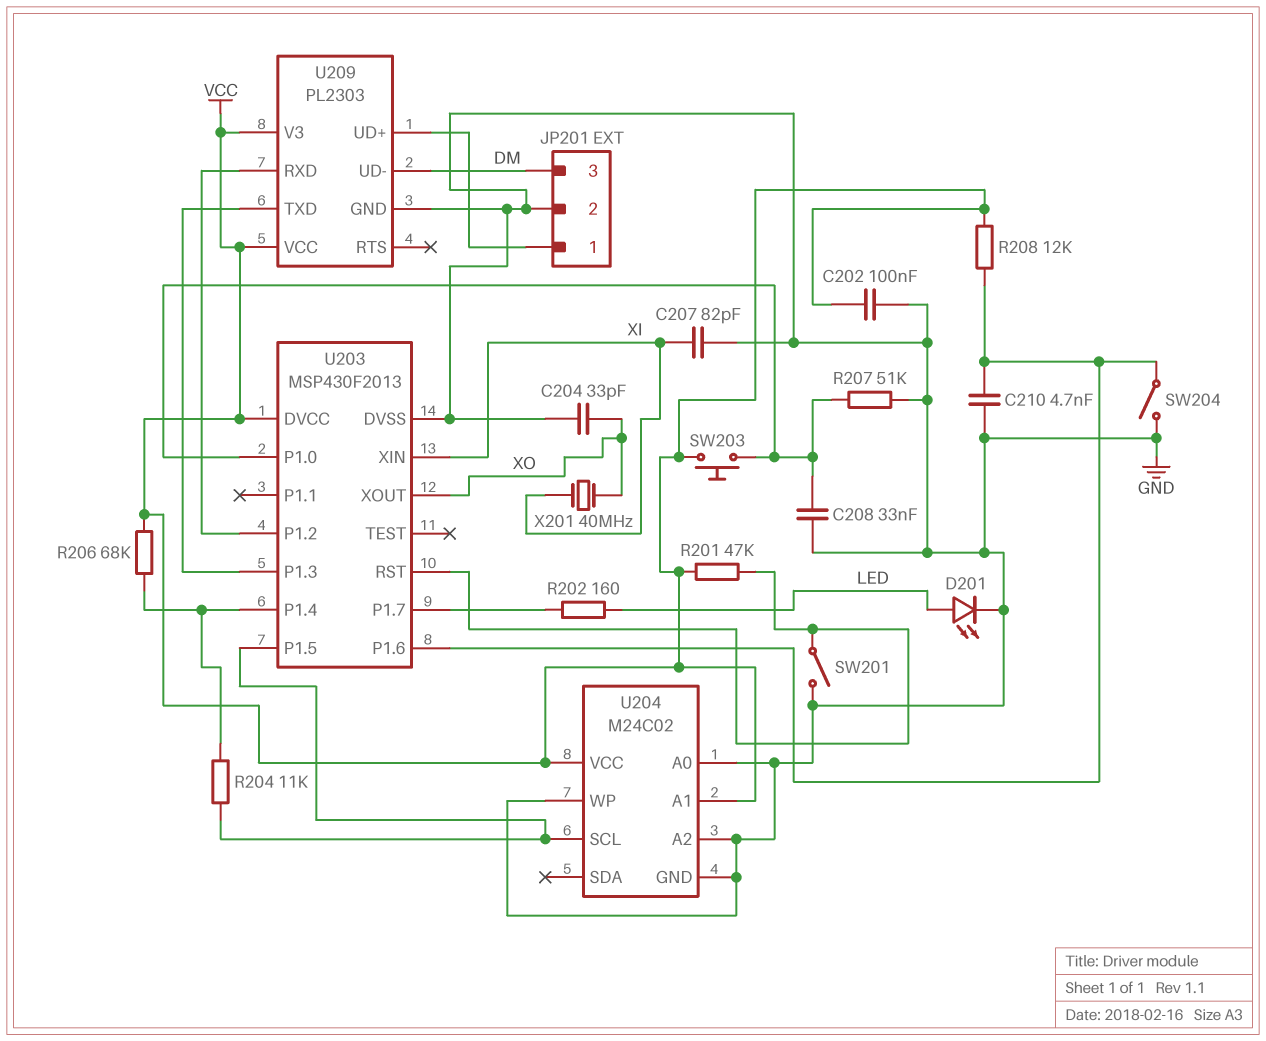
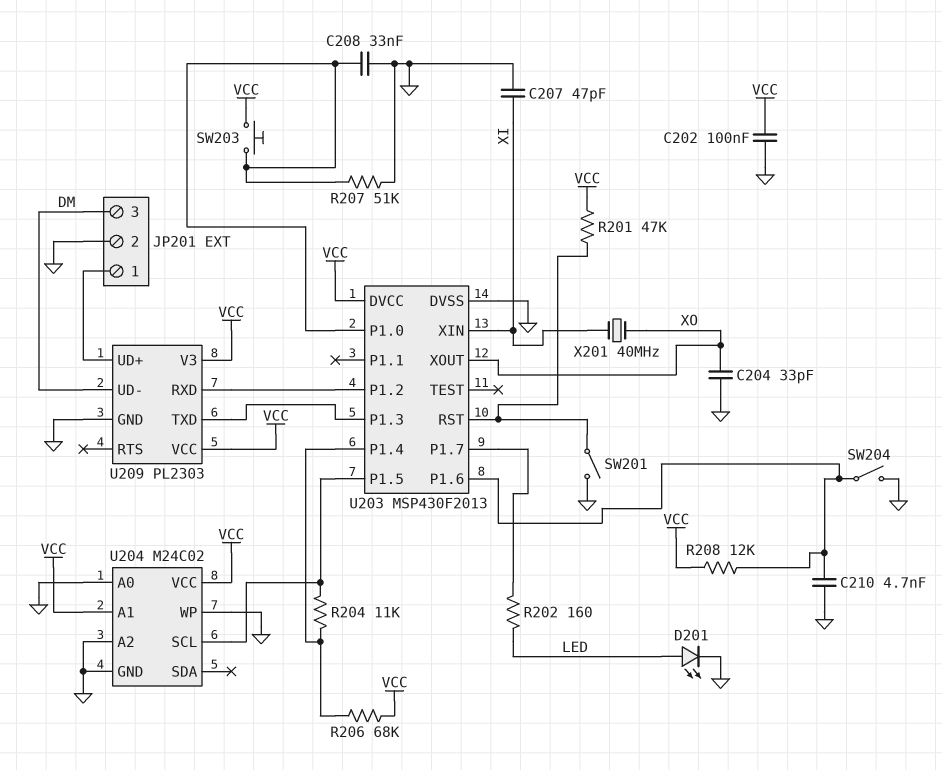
C207: 82pF (GND, XI) -> 47pF (GND, XI)

